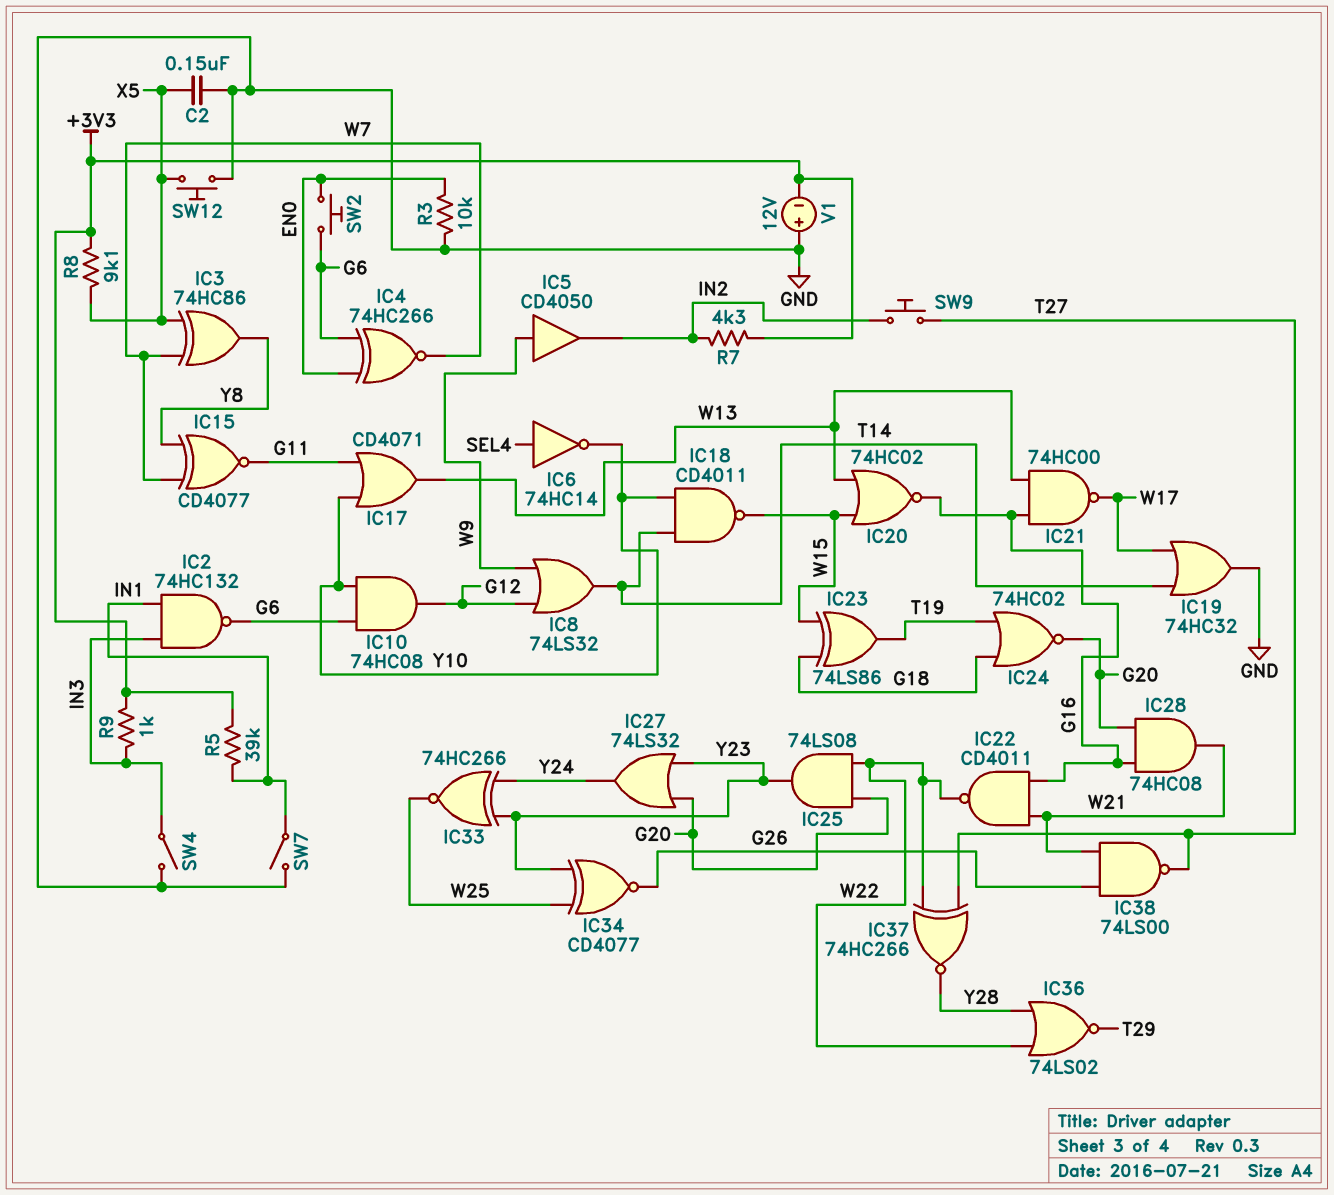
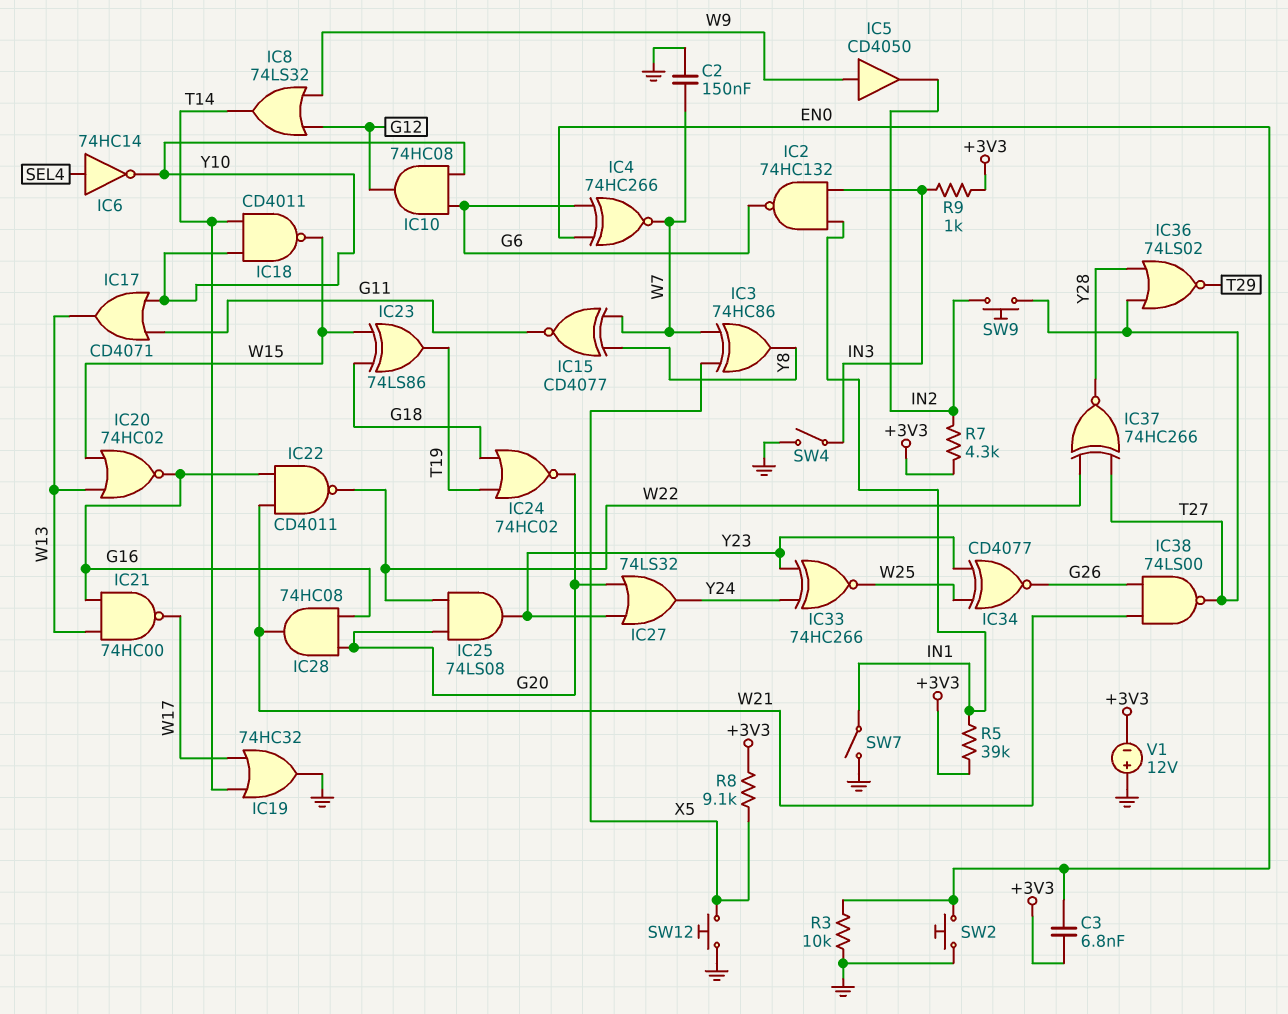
C2: 150nF (GND, X5) -> 150nF (GND, W7)
C3: none -> 6.8nF (+3V3, EN0)
IC36: NOR 74LS02 (in W22, in Y28, out T29) -> NOR 74LS02 (in T27, in Y28, out T29)
SW2: button (EN0, G6) -> button (EN0, GND)

